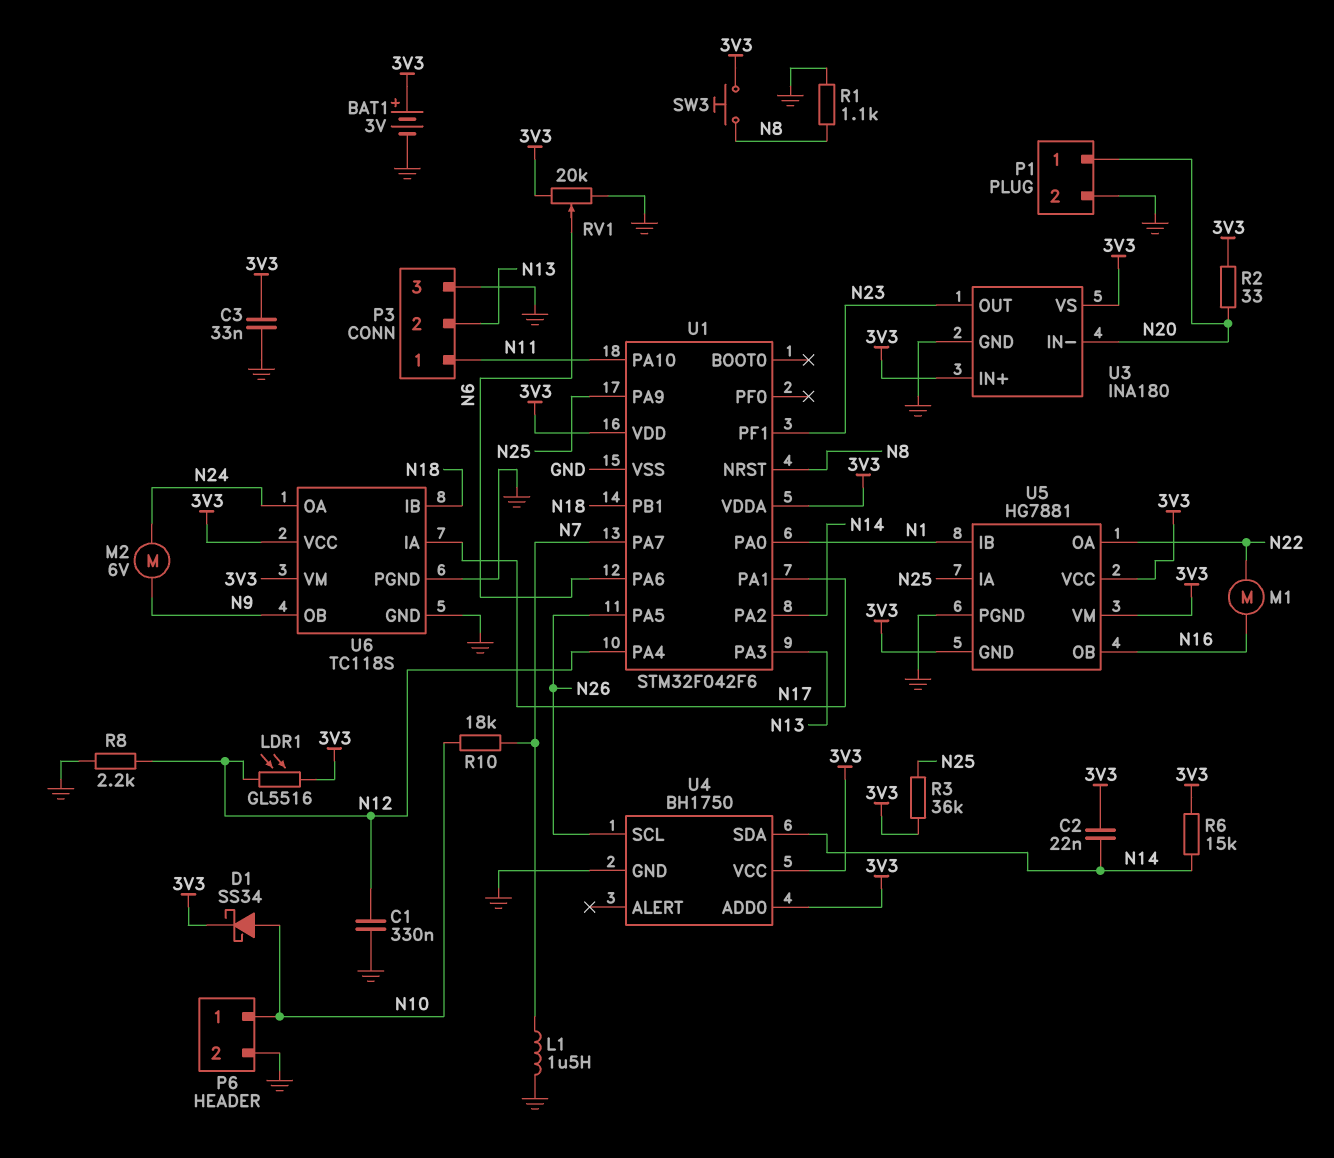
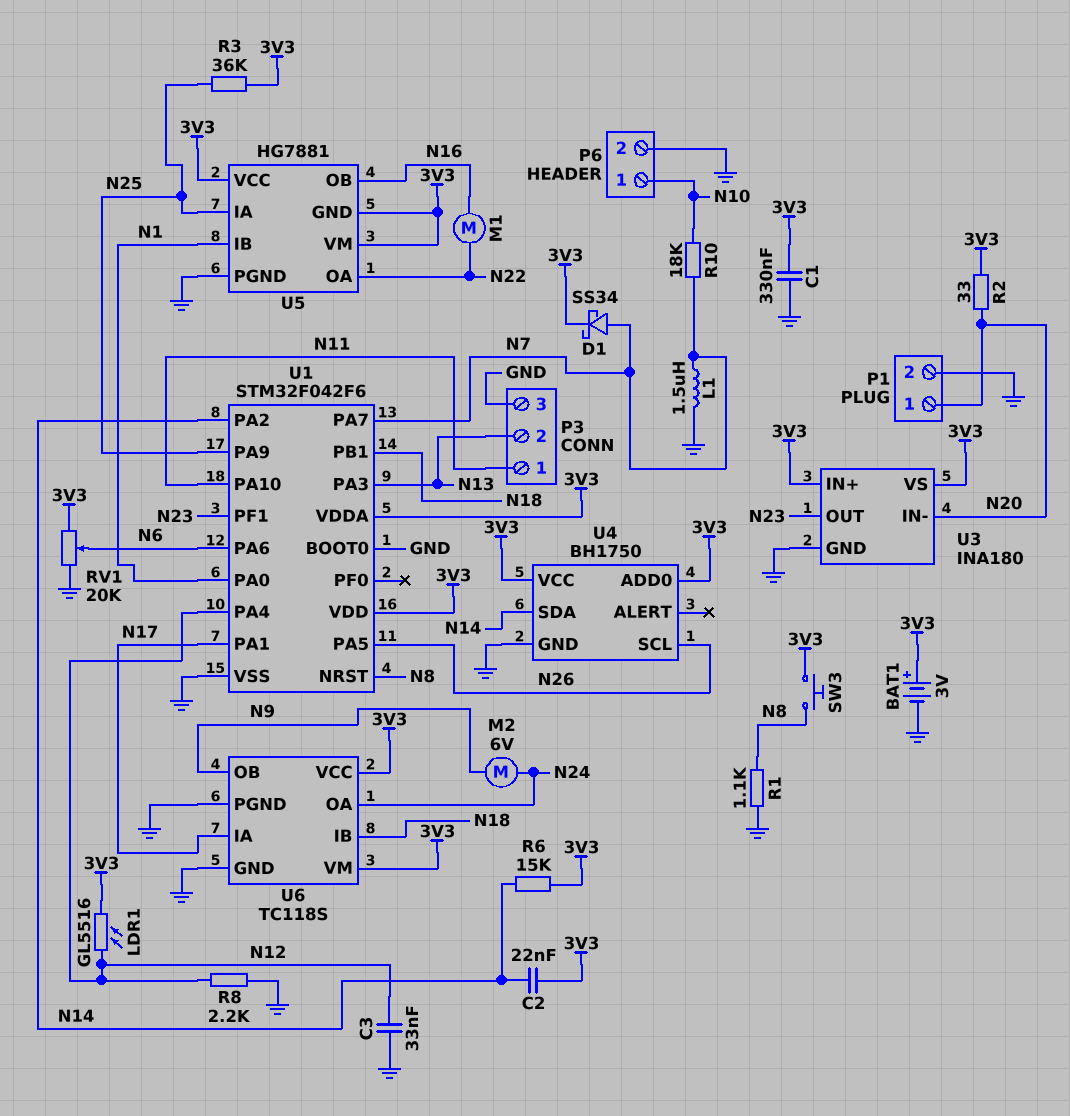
C1: 330nF (GND, N12) -> 330nF (3V3, GND)
C3: 33nF (3V3, GND) -> 33nF (GND, N12)
D1: schottky SS34 (A N10, K 3V3) -> schottky SS34 (A N7, K 3V3)
U1 pin BOOT0: none -> GND

